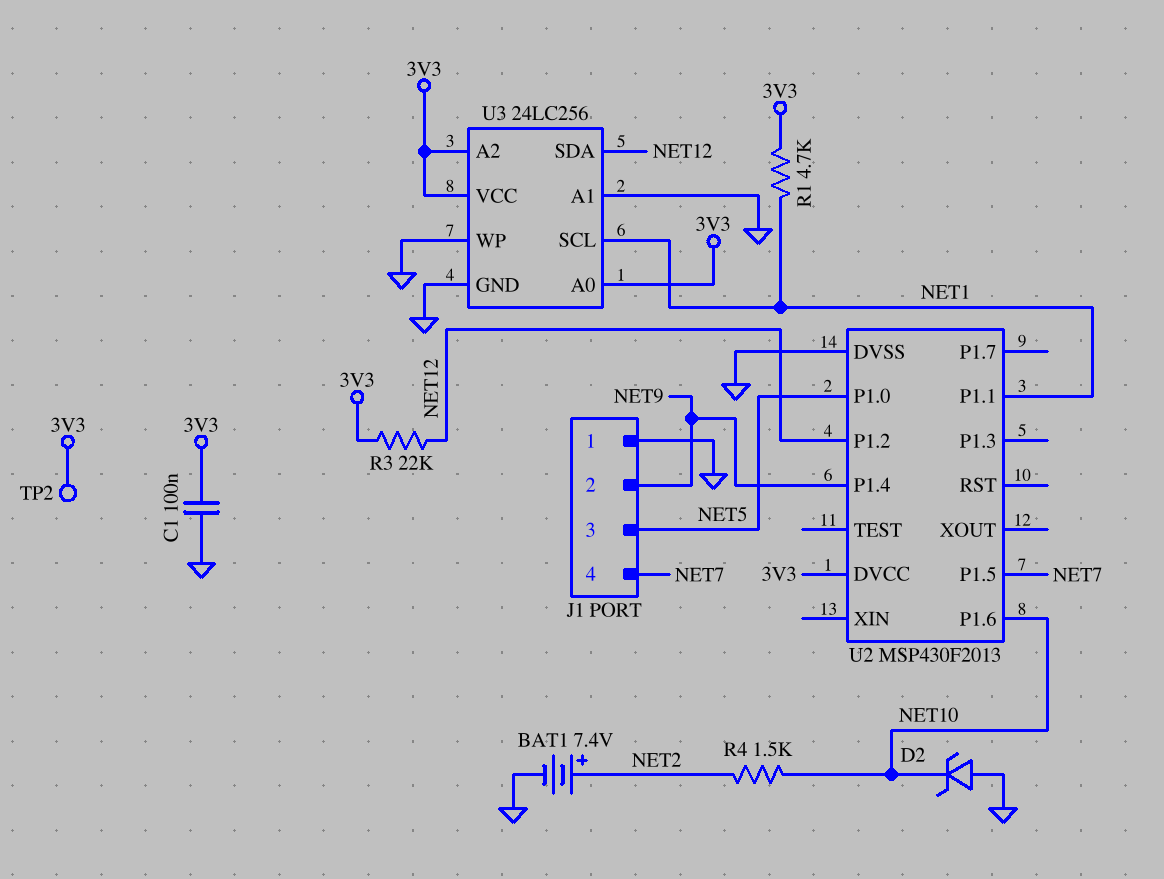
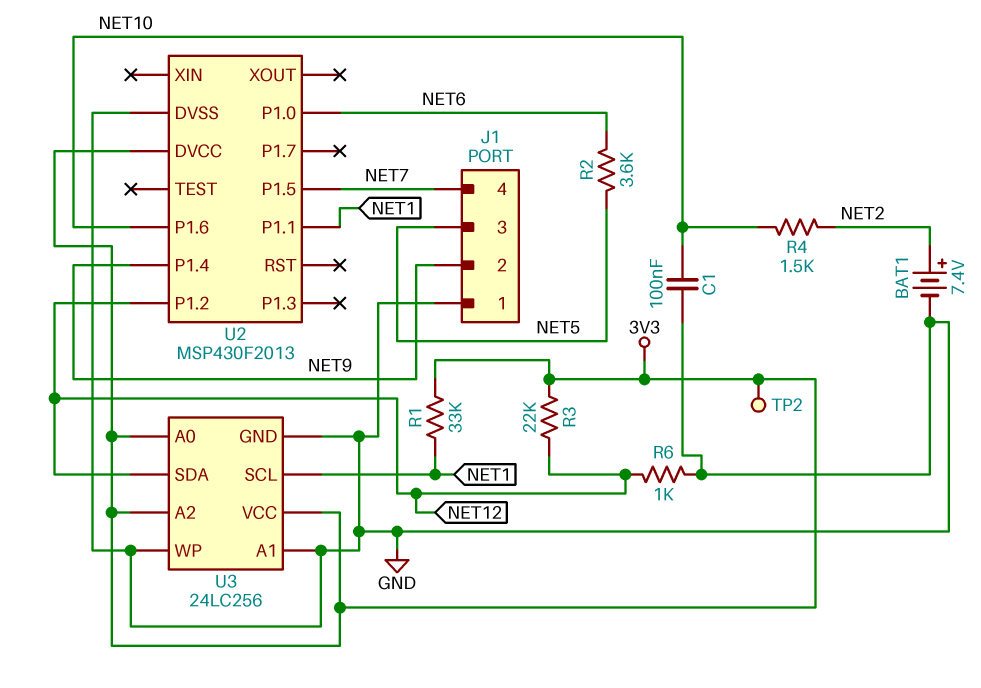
C1: 100nF (3V3, GND) -> 100nF (GND, NET10)
D2: zener (A GND, K NET10) -> none
R1: 4.7k (3V3, NET1) -> 33k (3V3, NET1)
R2: none -> 3.6k (NET5, NET6)
R6: none -> 1k (GND, NET12)
U2 pin P1.0: NET5 -> NET6

